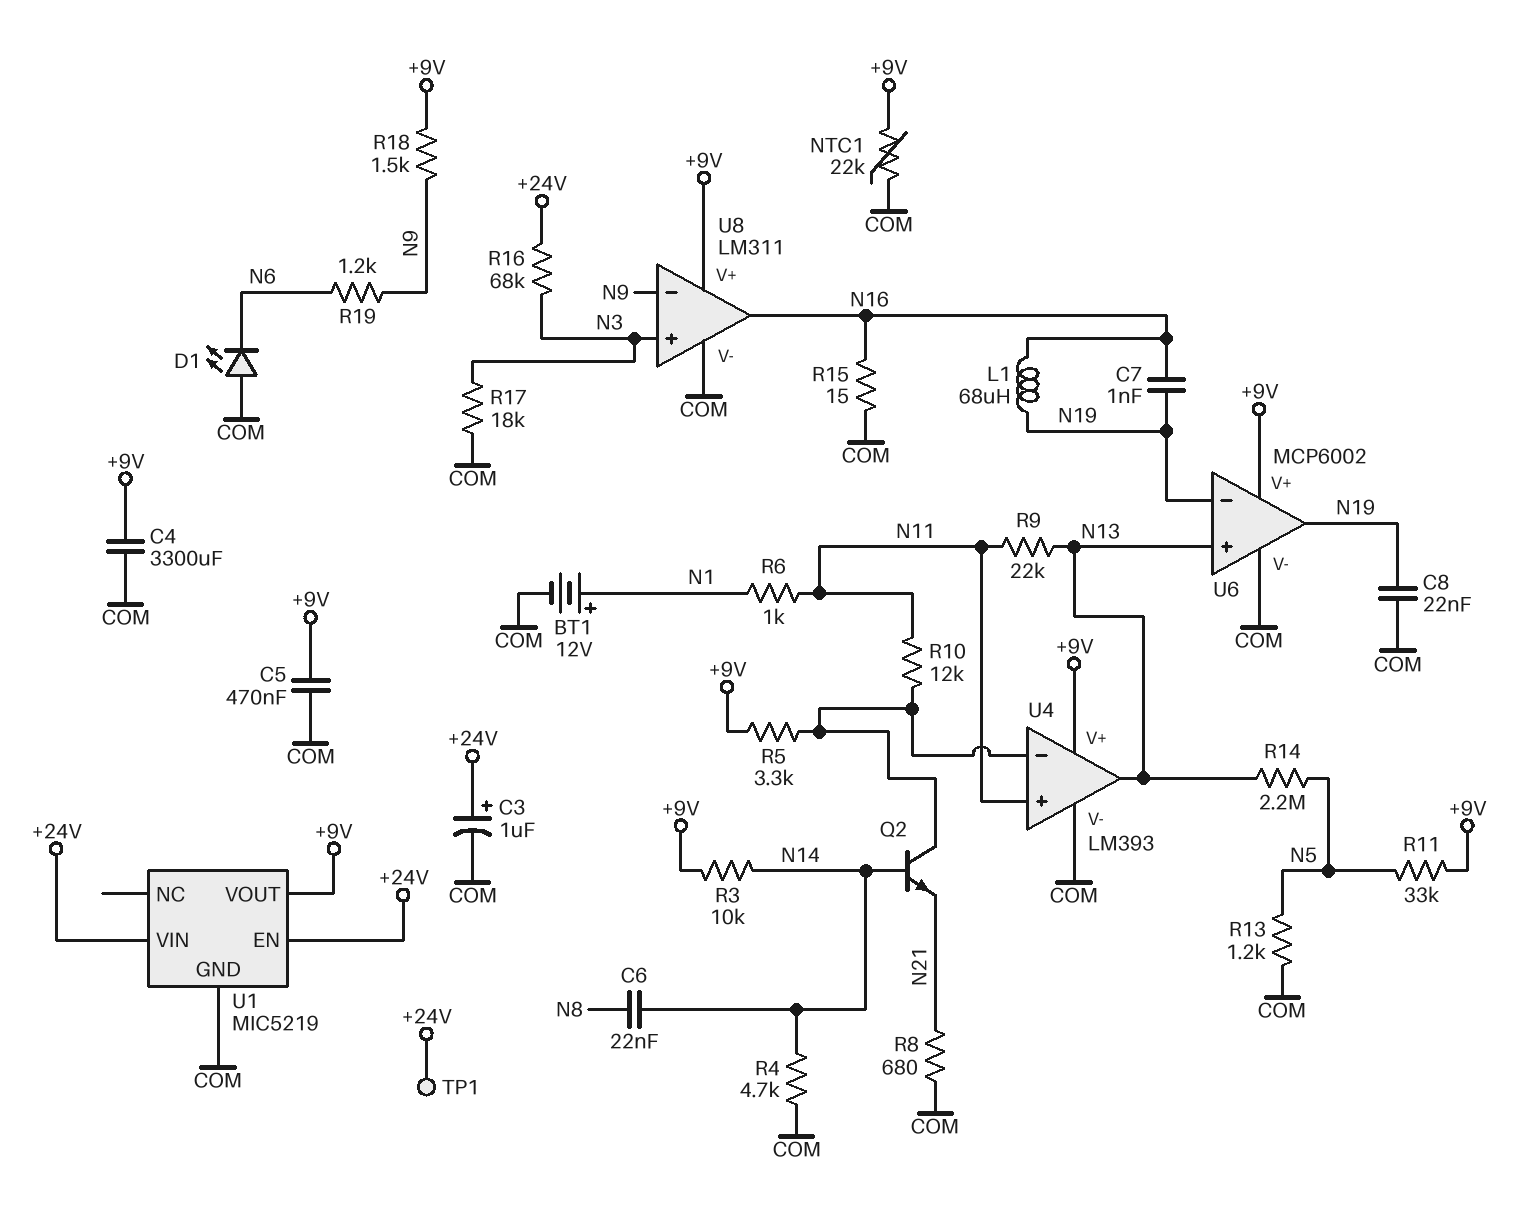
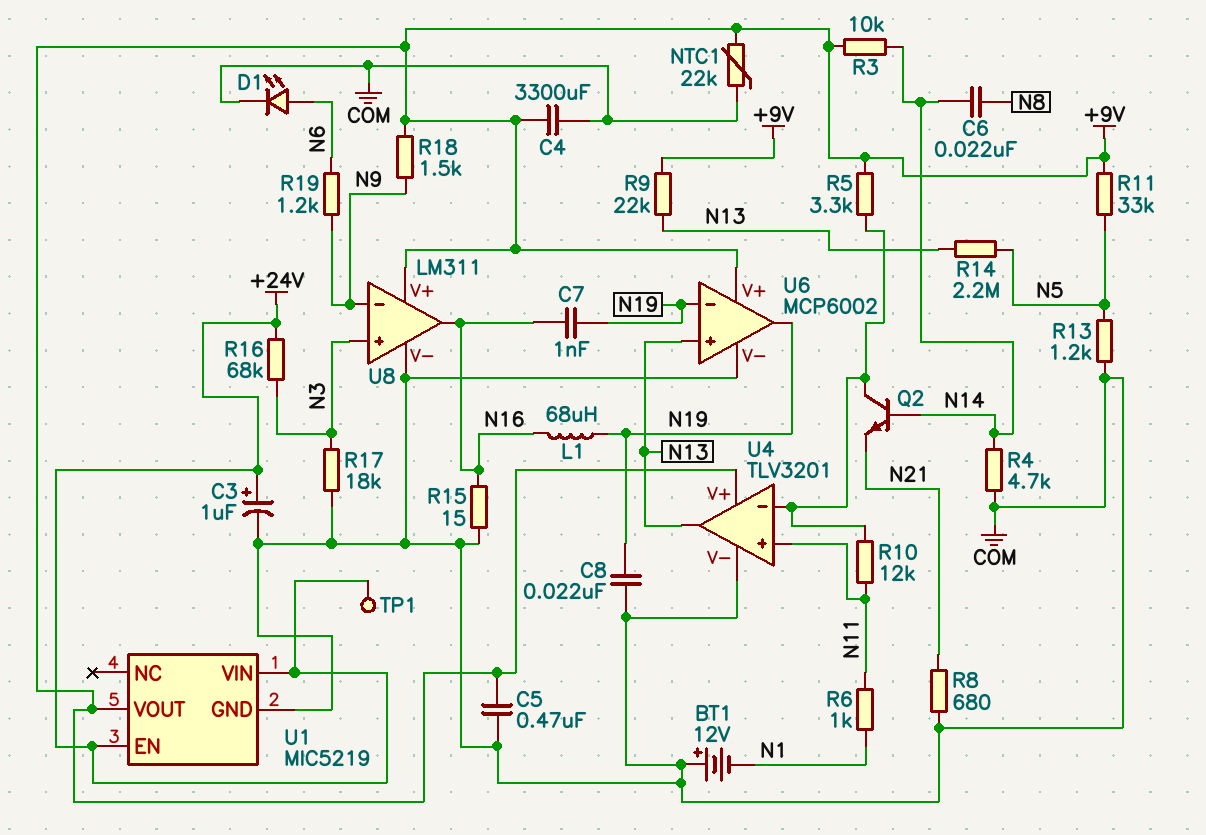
BT1: 12V (plus N1, minus COM) -> 12V (plus COM, minus N1)
D1: LED (A COM, K N6) -> LED (A N6, K COM)
R9: 22k (N11, N13) -> 22k (+9V, N13)
U4: LM393 -> TLV3201

